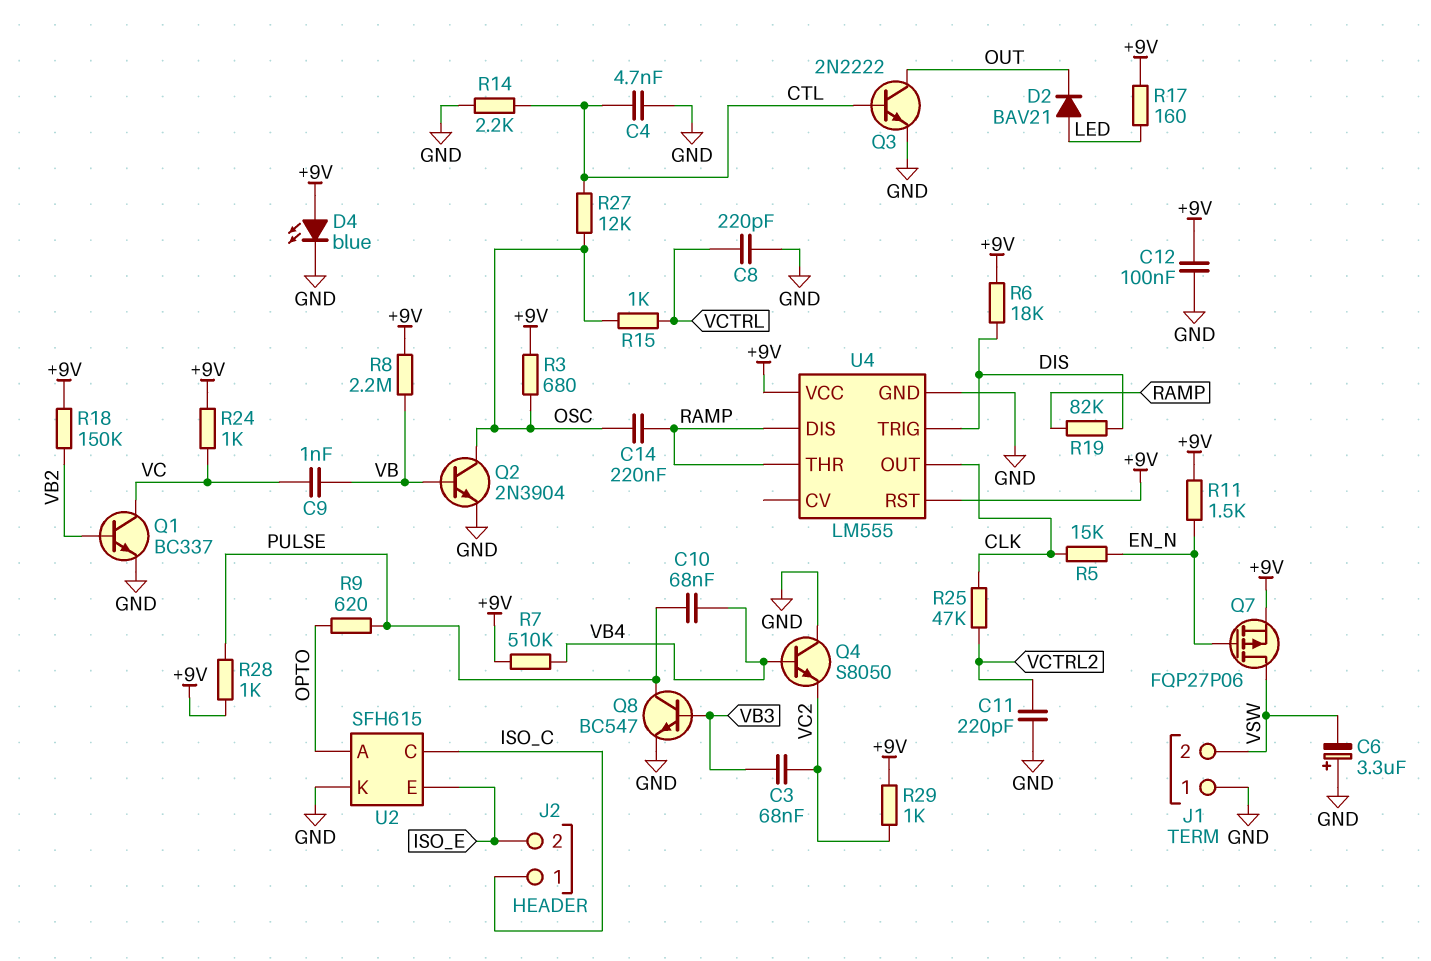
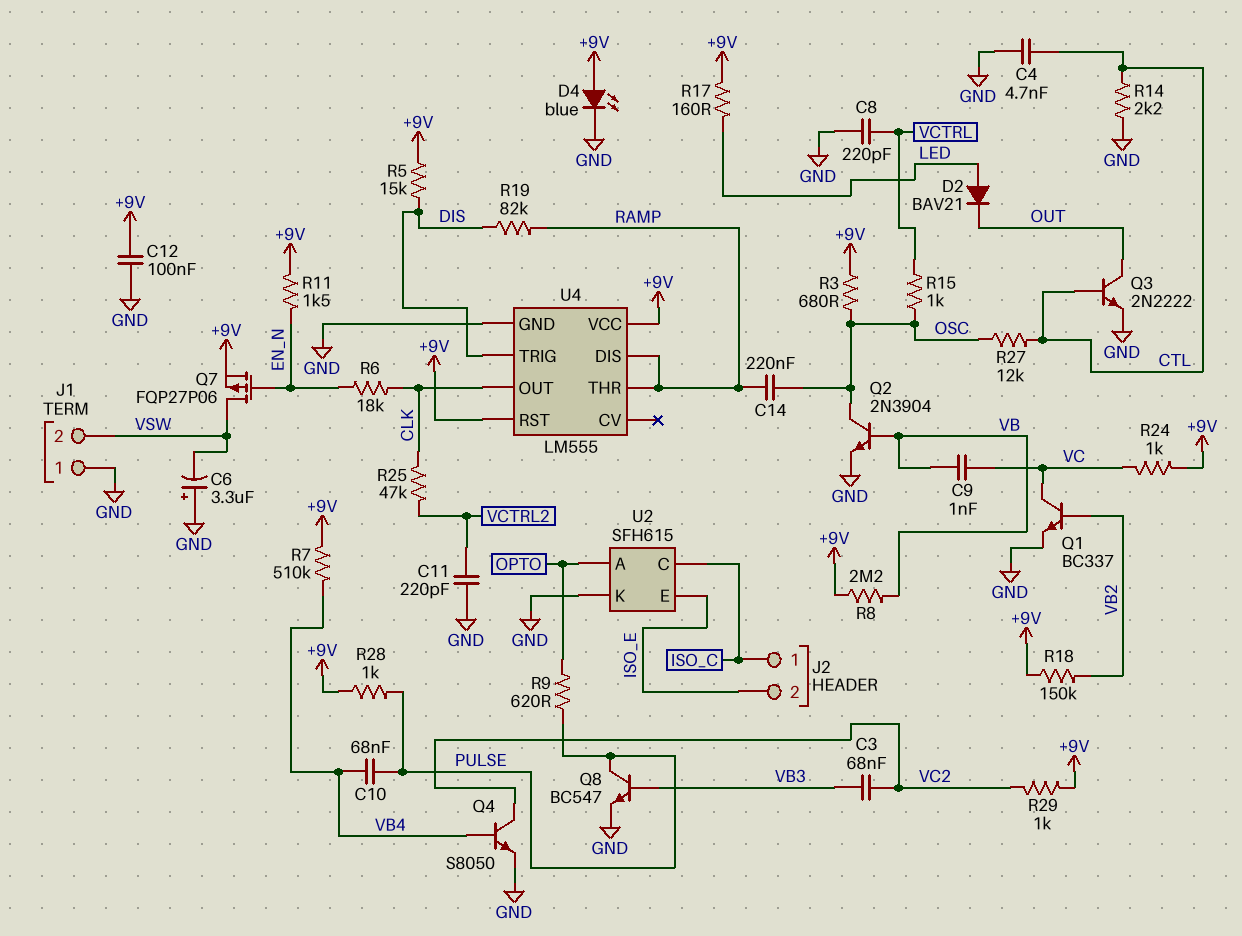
Q4: NPN S8050 (B VB4, C GND, E VC2) -> NPN S8050 (B VB4, C VC2, E GND)
R5: 15k (CLK, EN_N) -> 15k (+9V, DIS)
R6: 18k (+9V, DIS) -> 18k (CLK, EN_N)

